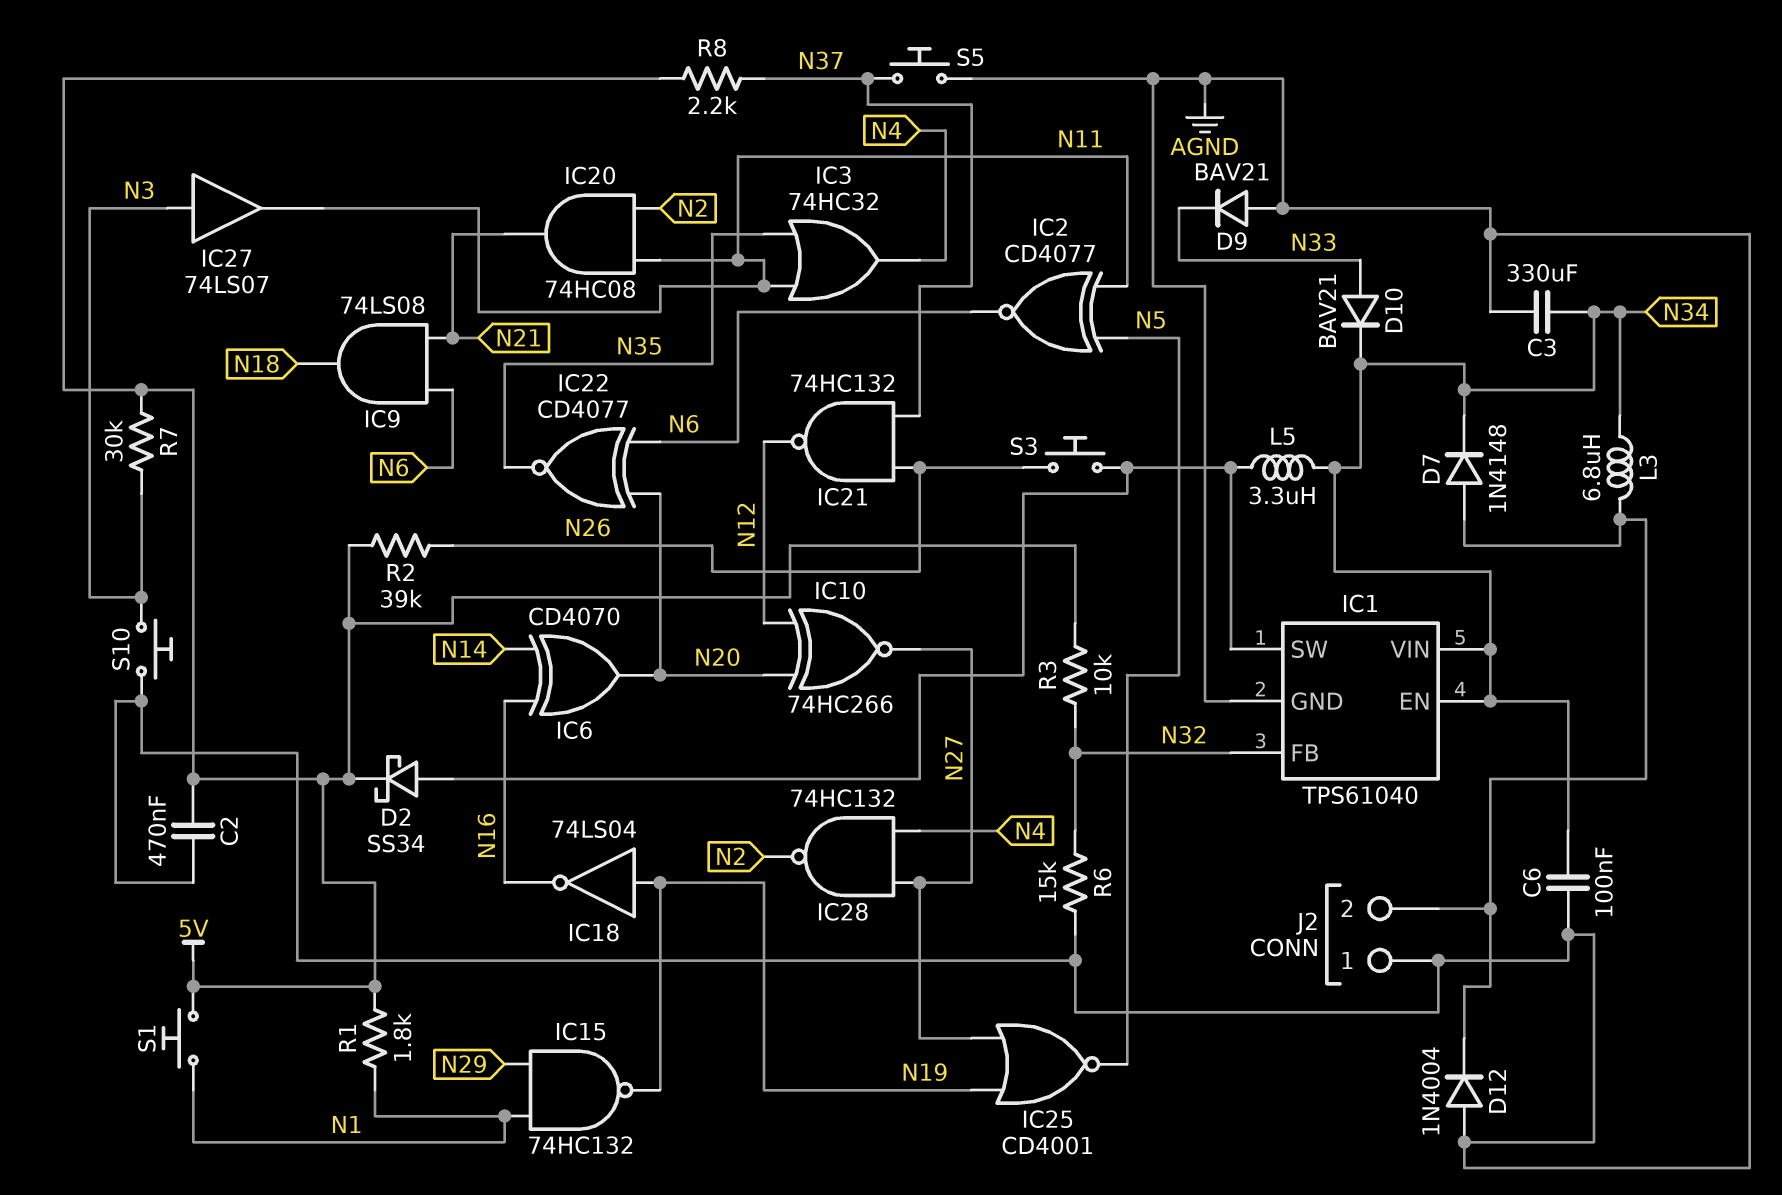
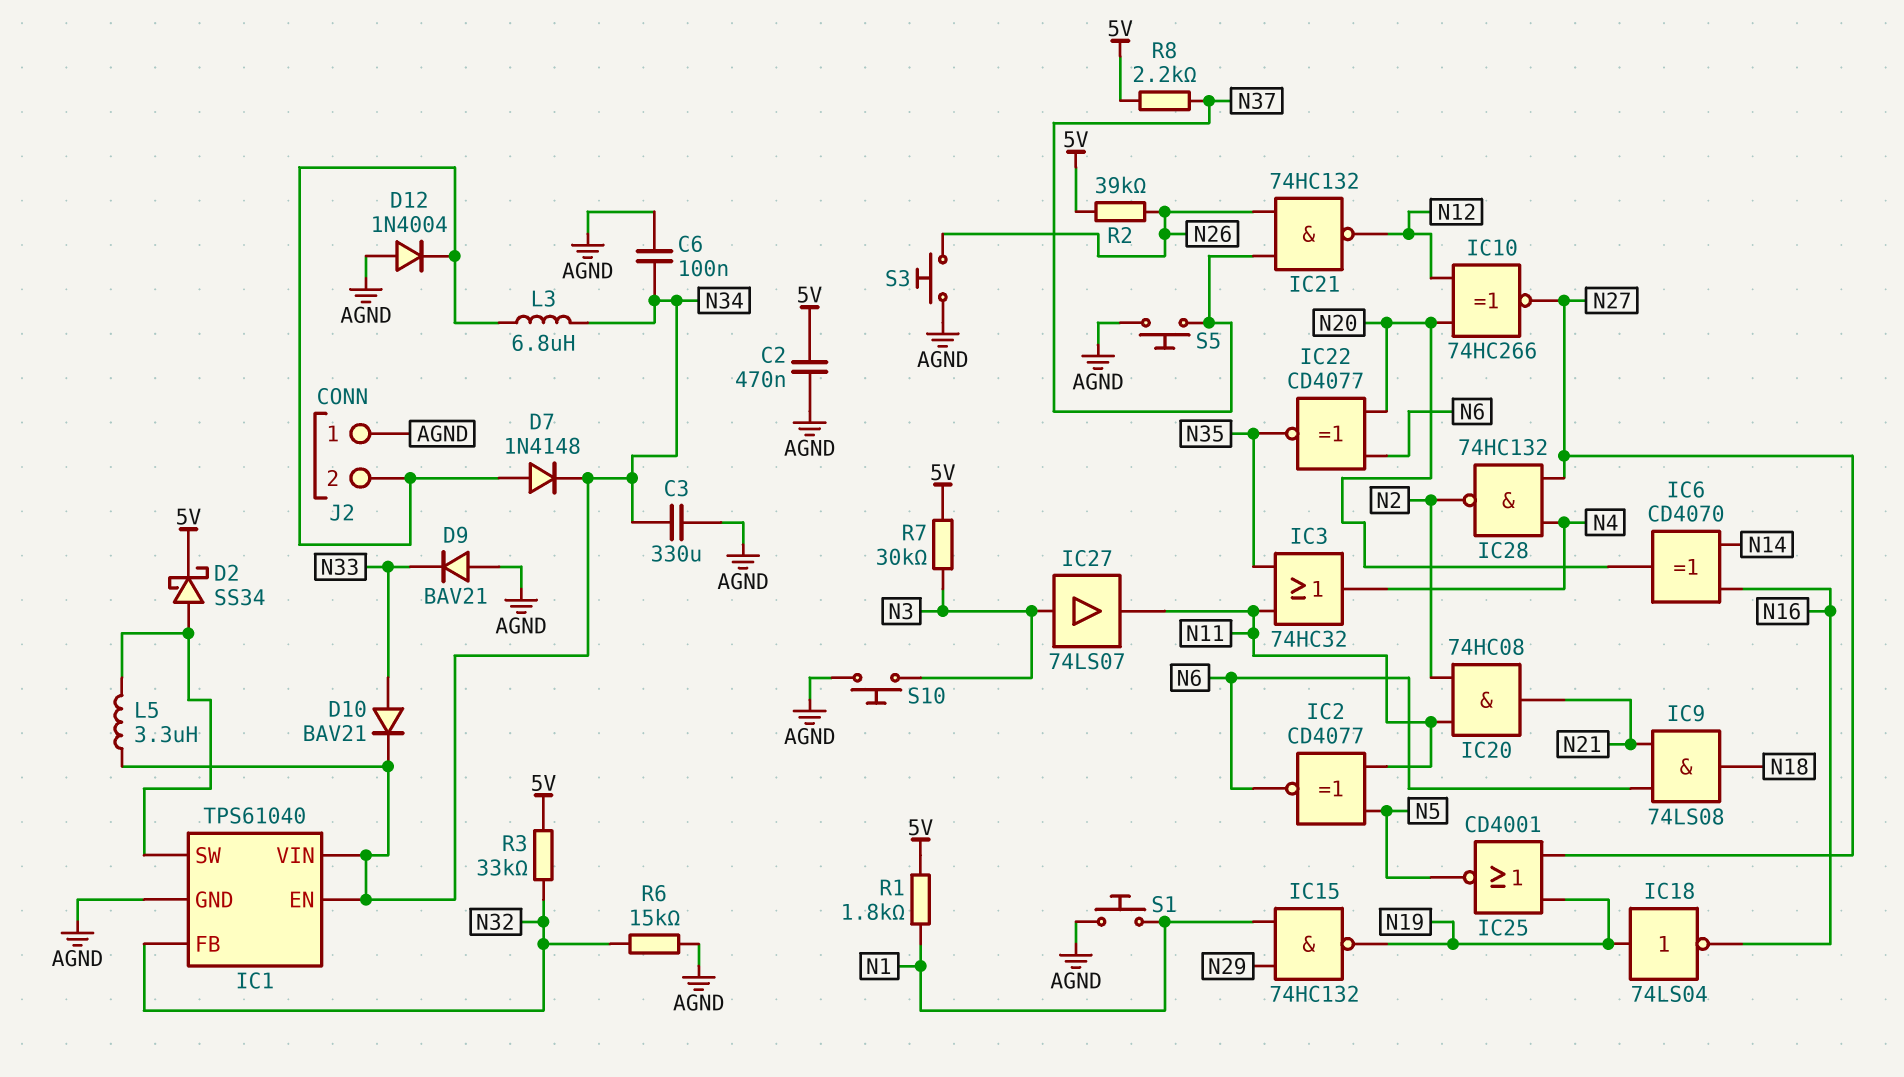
R3: 10k (5V, N32) -> 33k (5V, N32)
S1: button (5V, N1) -> button (AGND, N1)
S3: button (IC1/SW, N26) -> button (AGND, N26)

